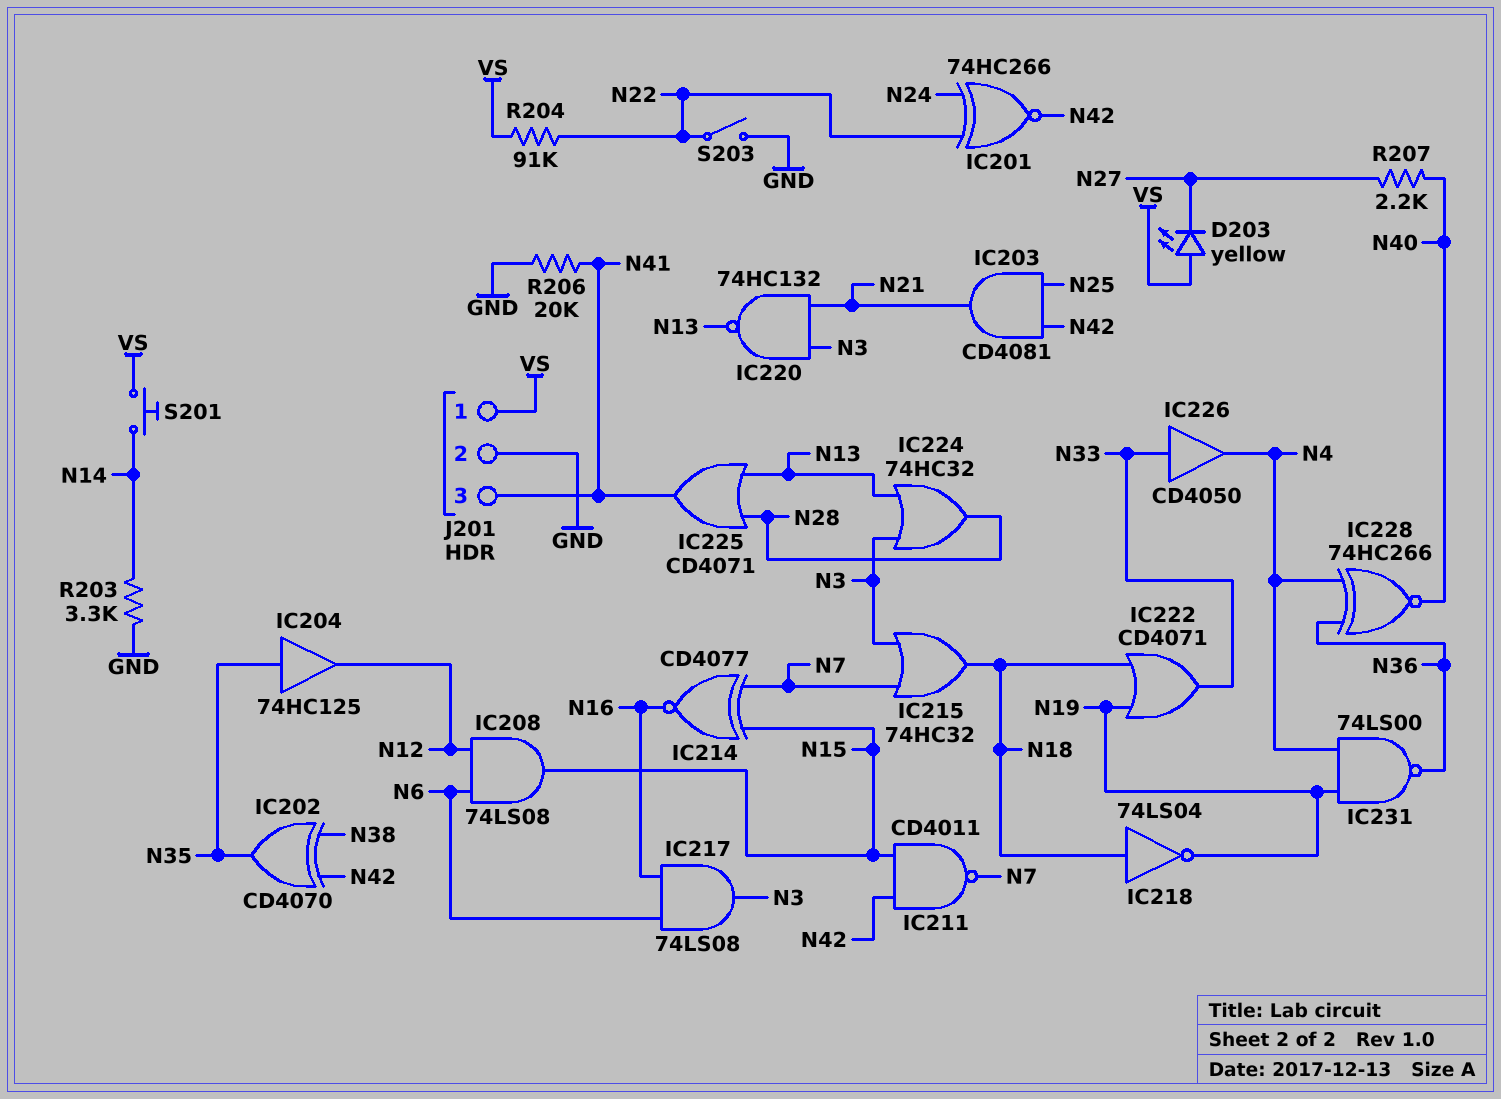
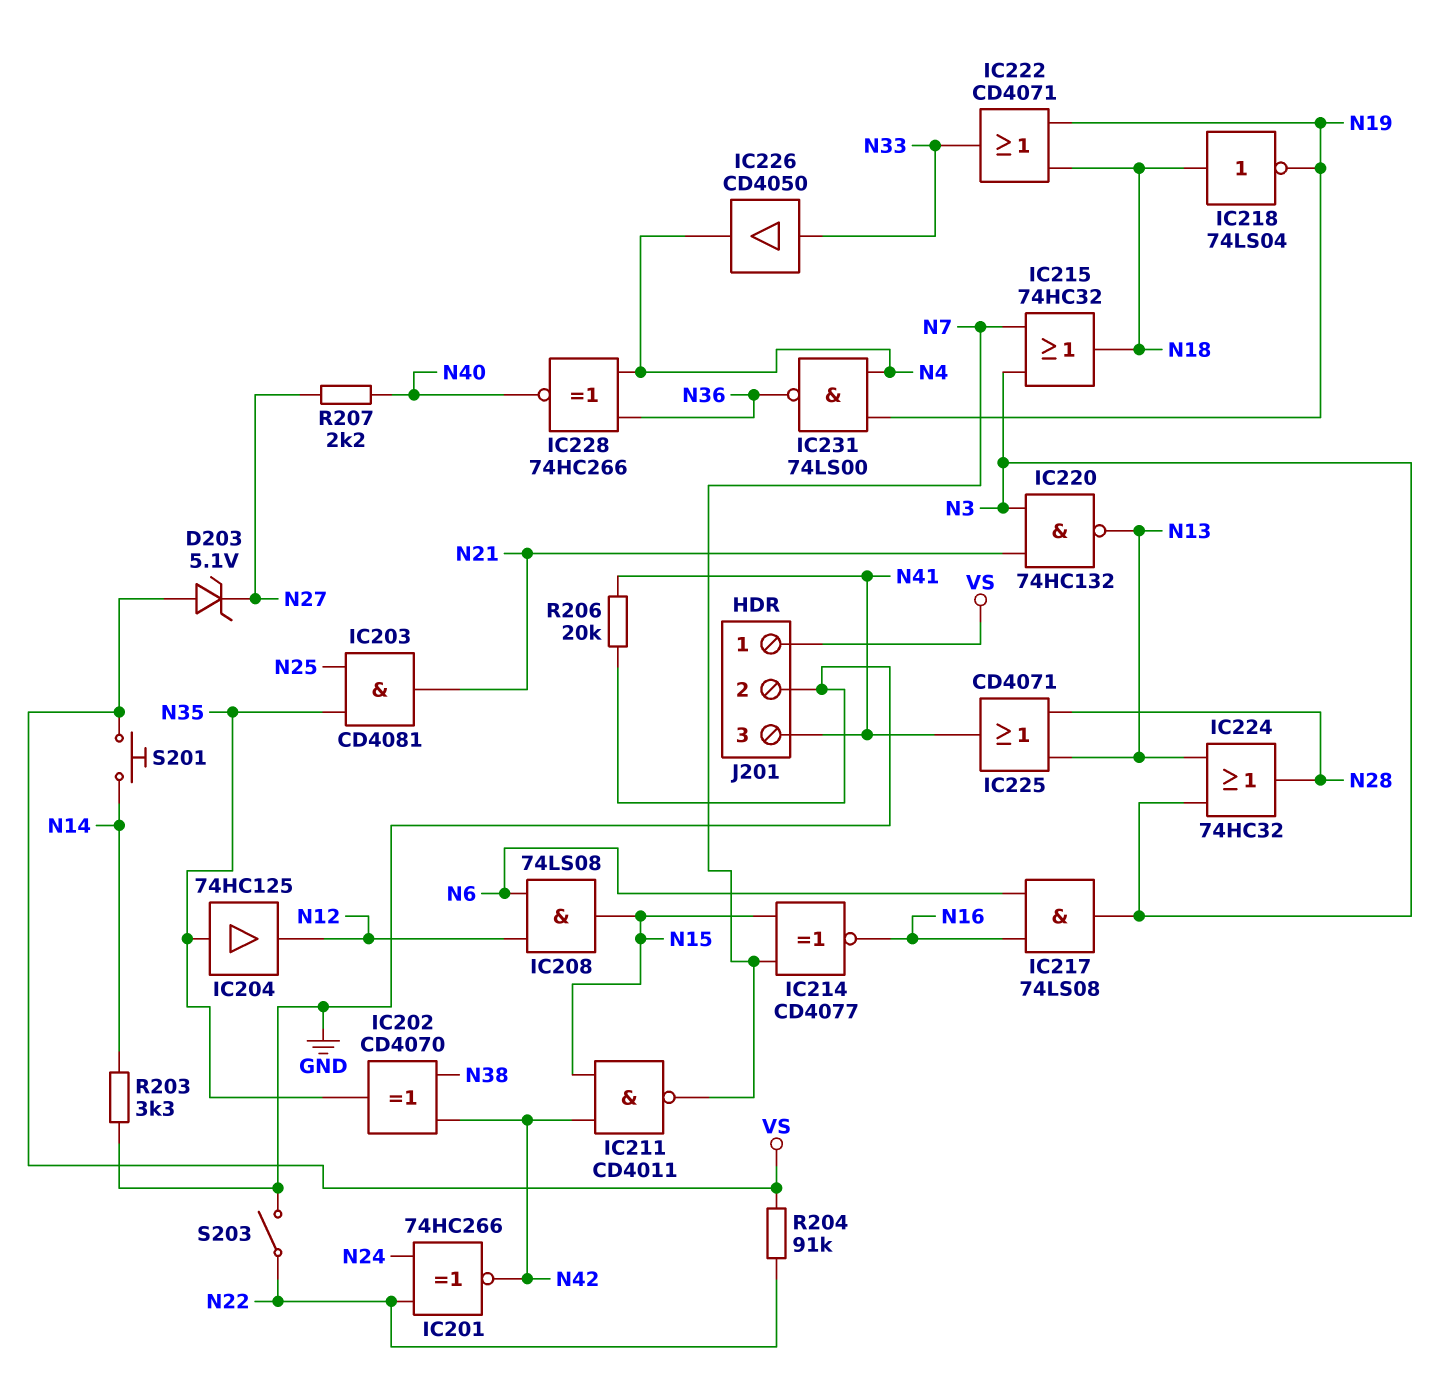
D203: LED yellow (A VS, K N27) -> zener 5.1V (A VS, K N27)
IC203: AND CD4081 (in N25, in N42, out N21) -> AND CD4081 (in N25, in N35, out N21)

